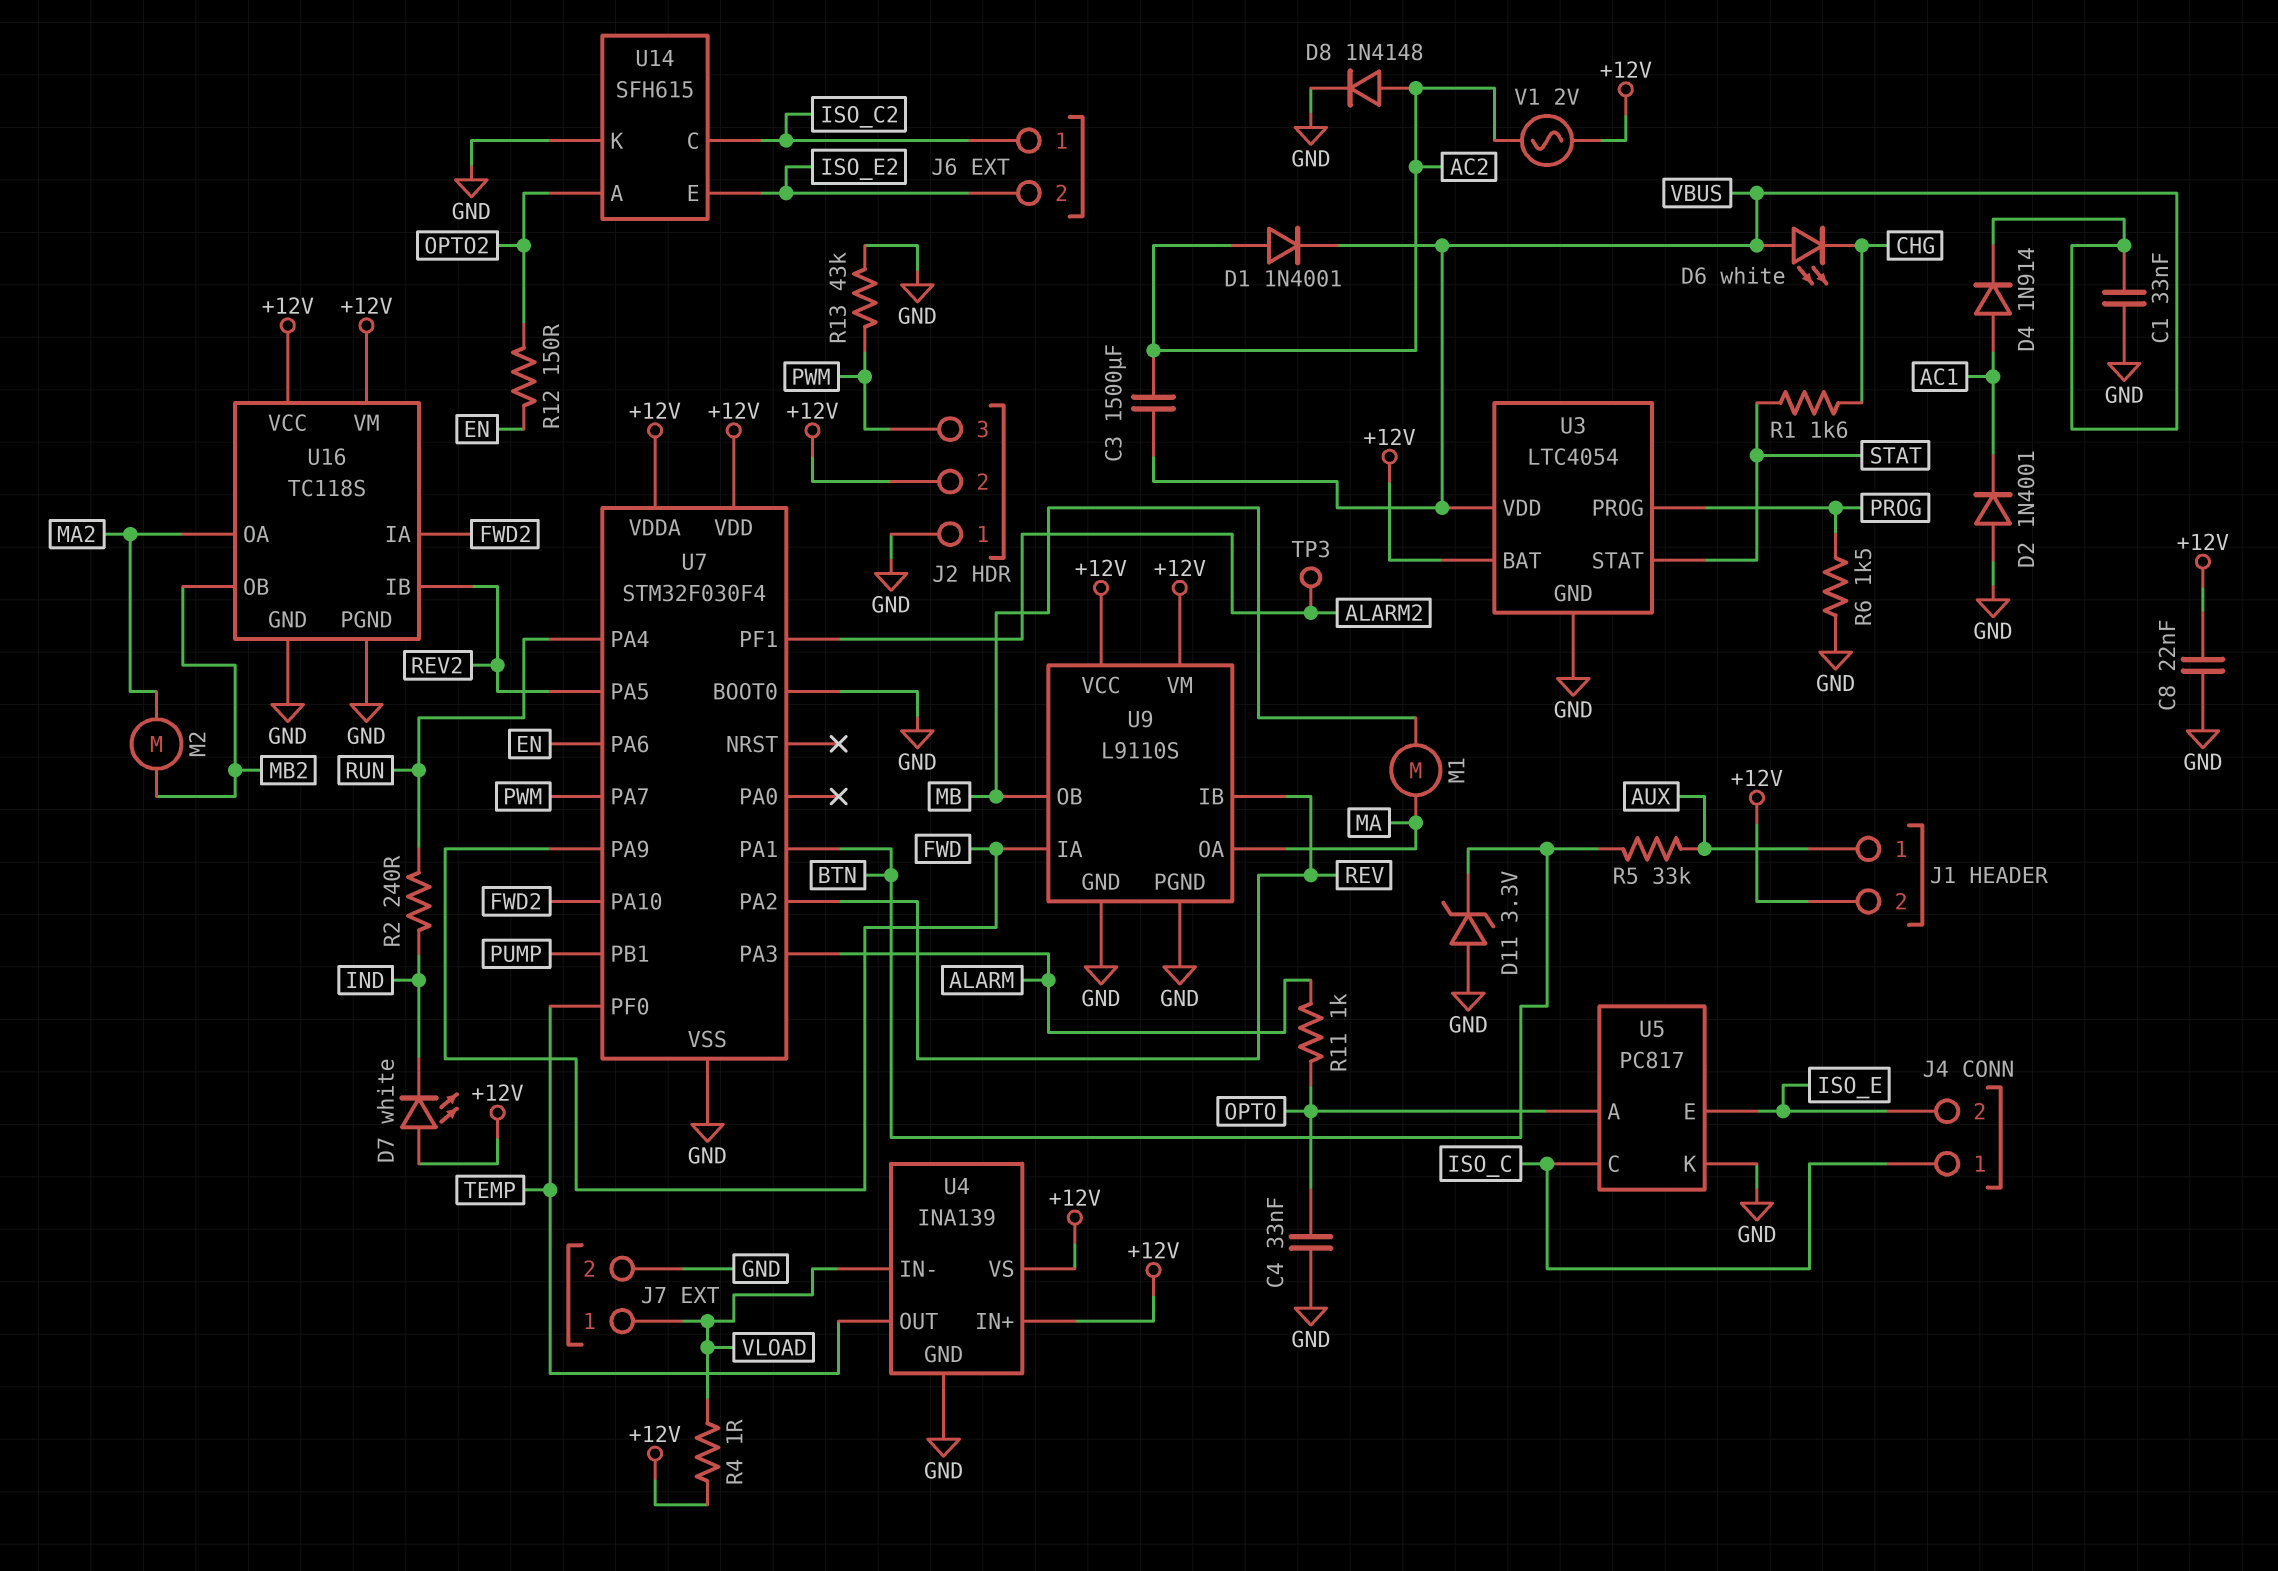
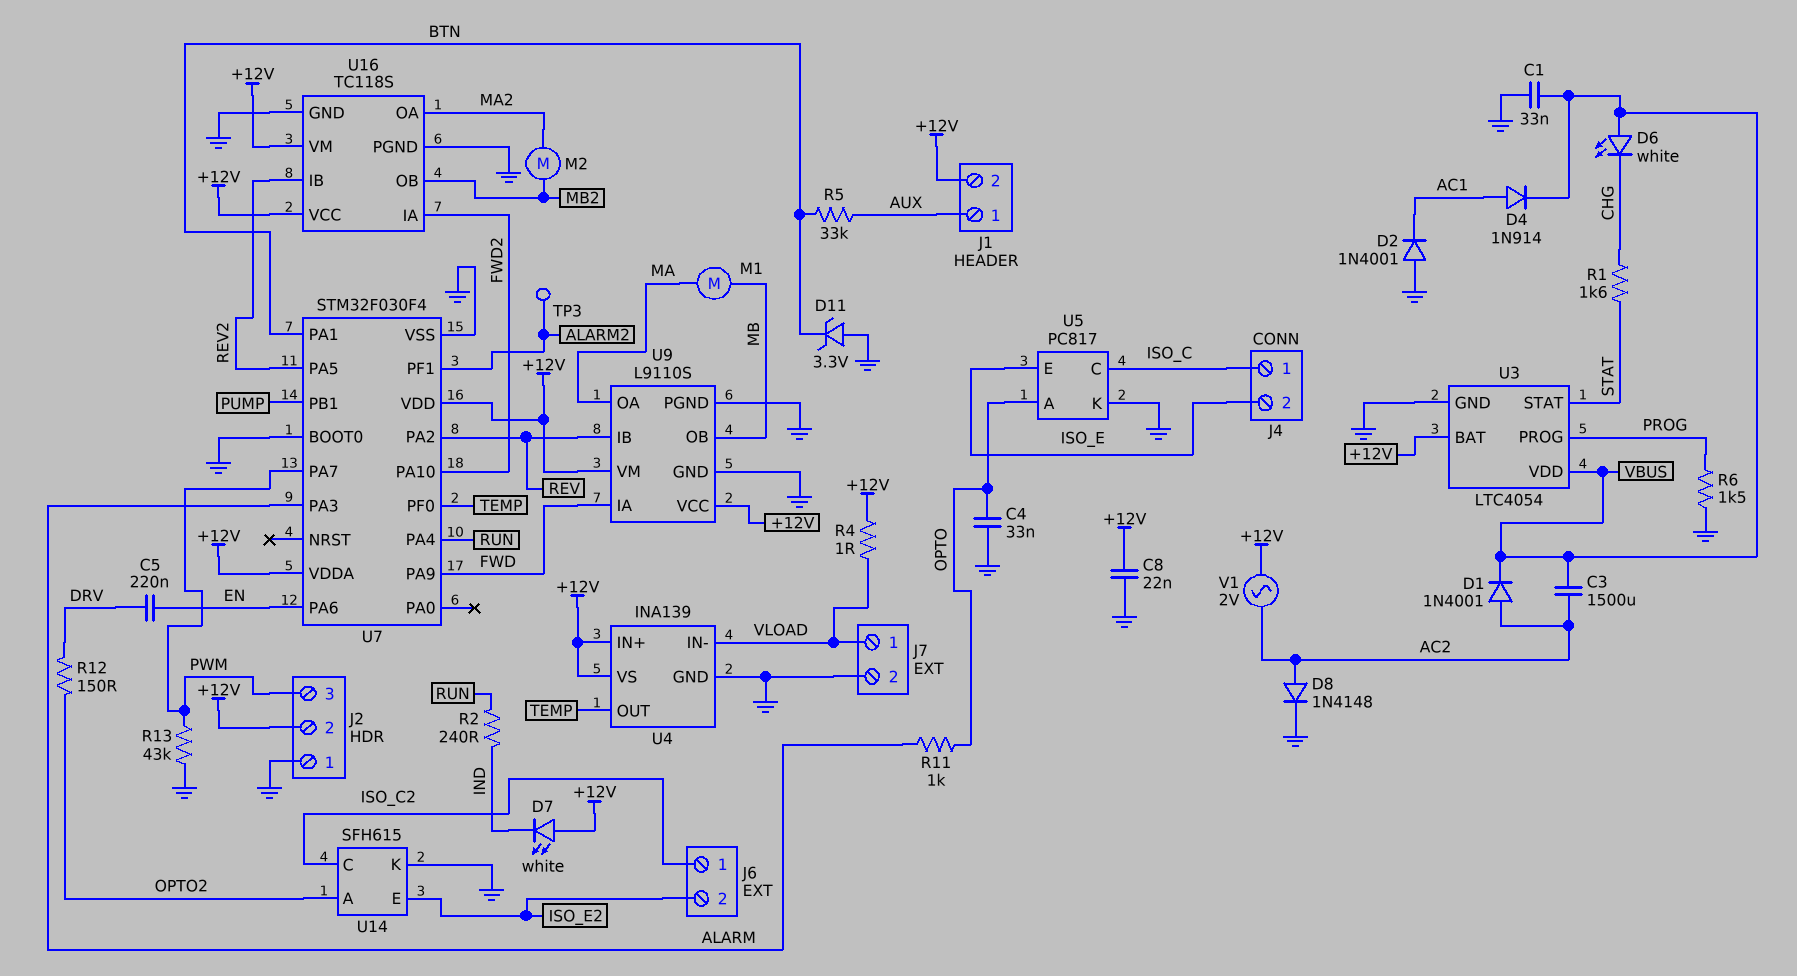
C5: none -> 220nF (DRV, EN)
R12: 150 (EN, OPTO2) -> 150 (DRV, OPTO2)

